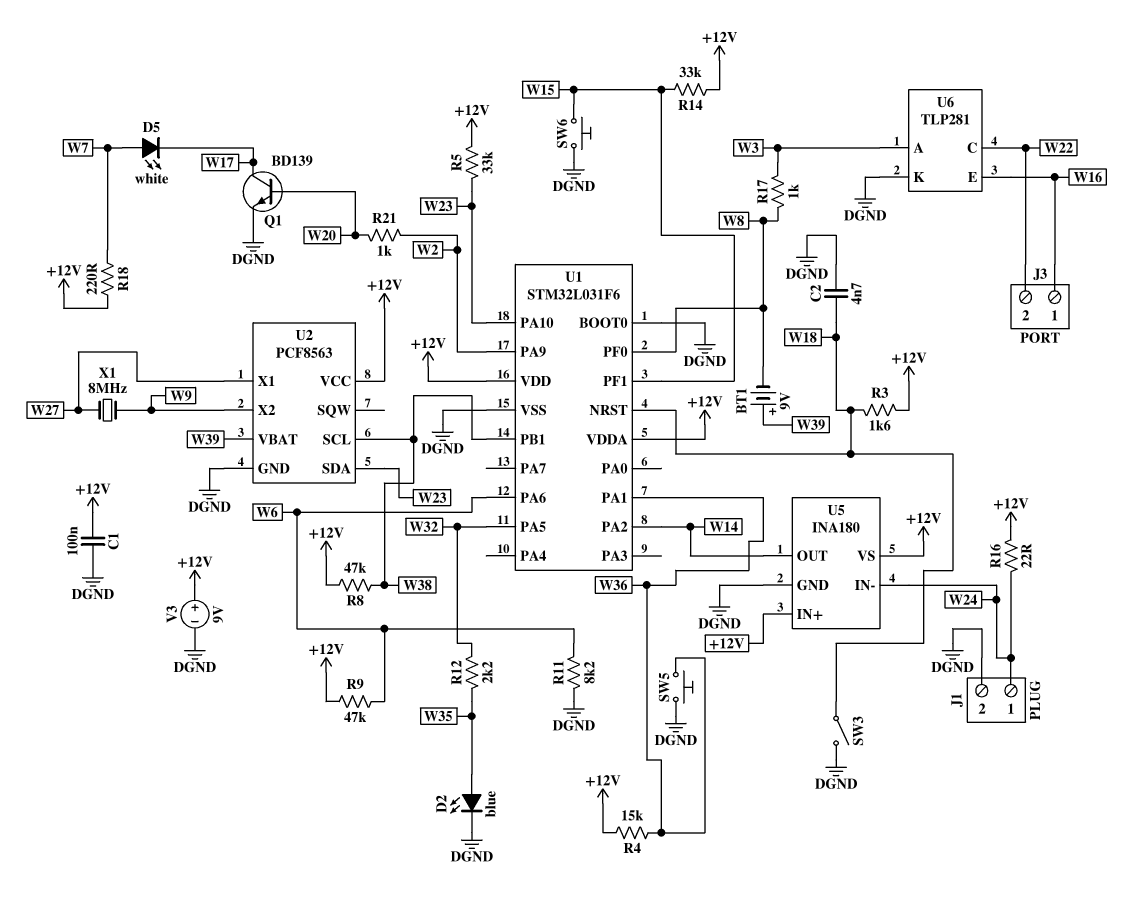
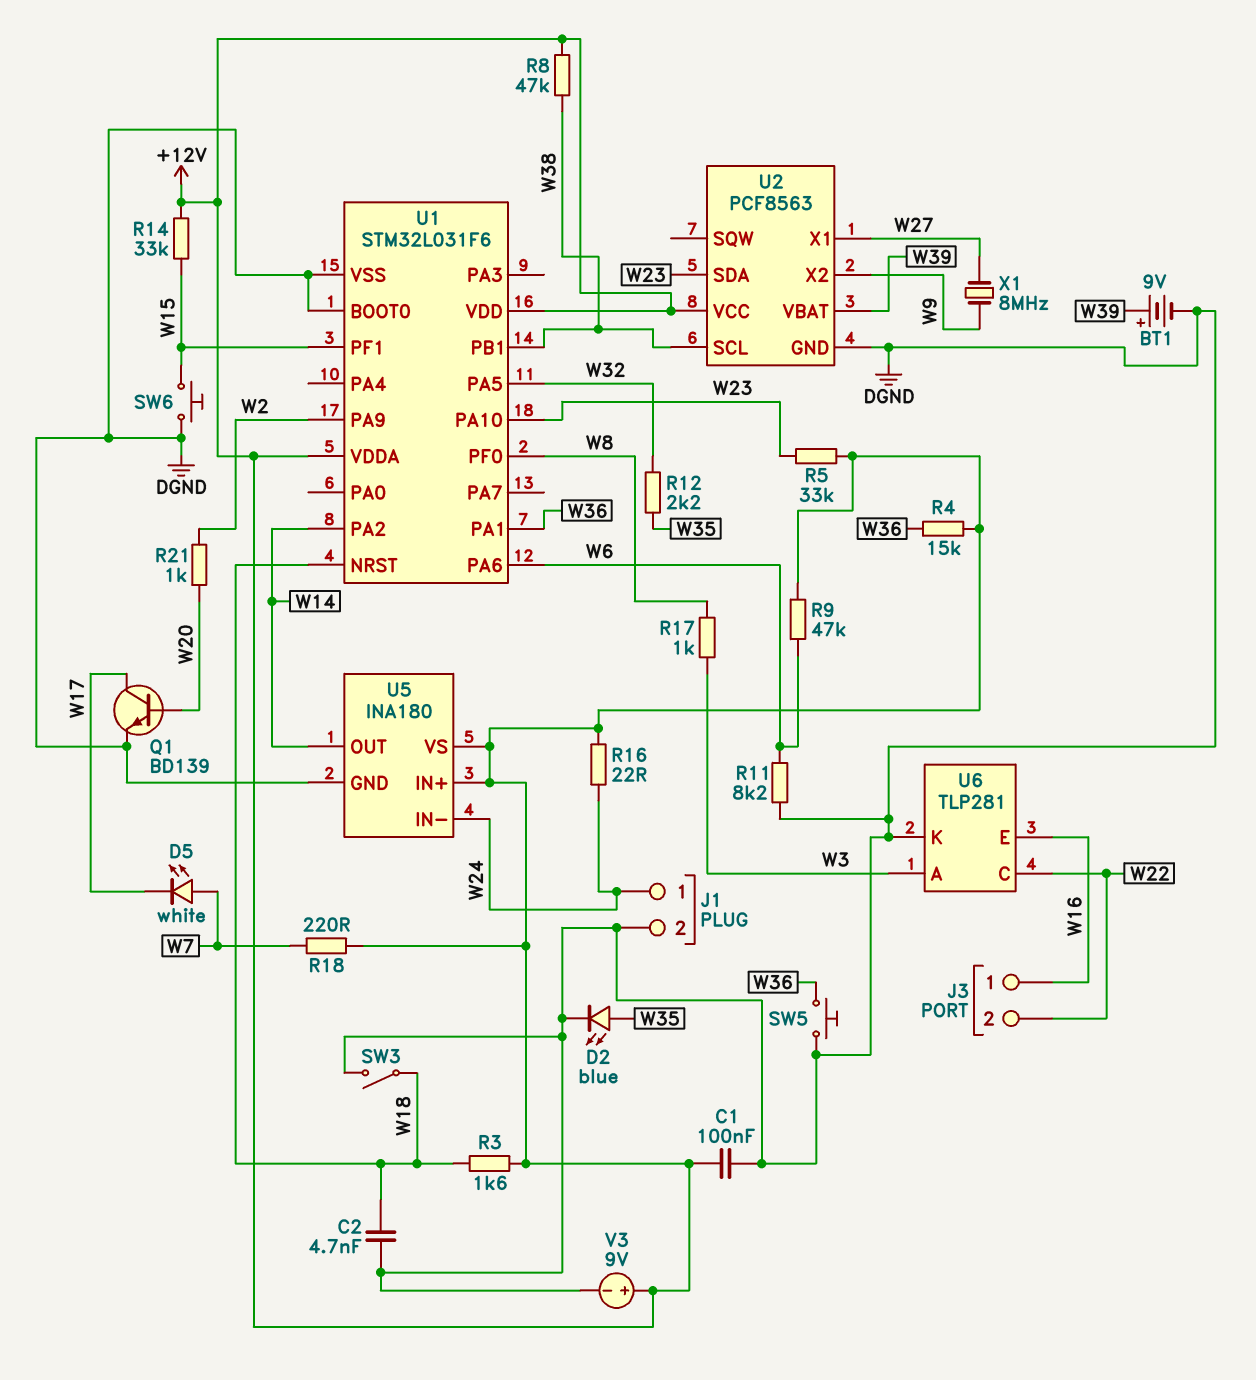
BT1: 9V (plus W39, minus W8) -> 9V (plus W39, minus DGND)

